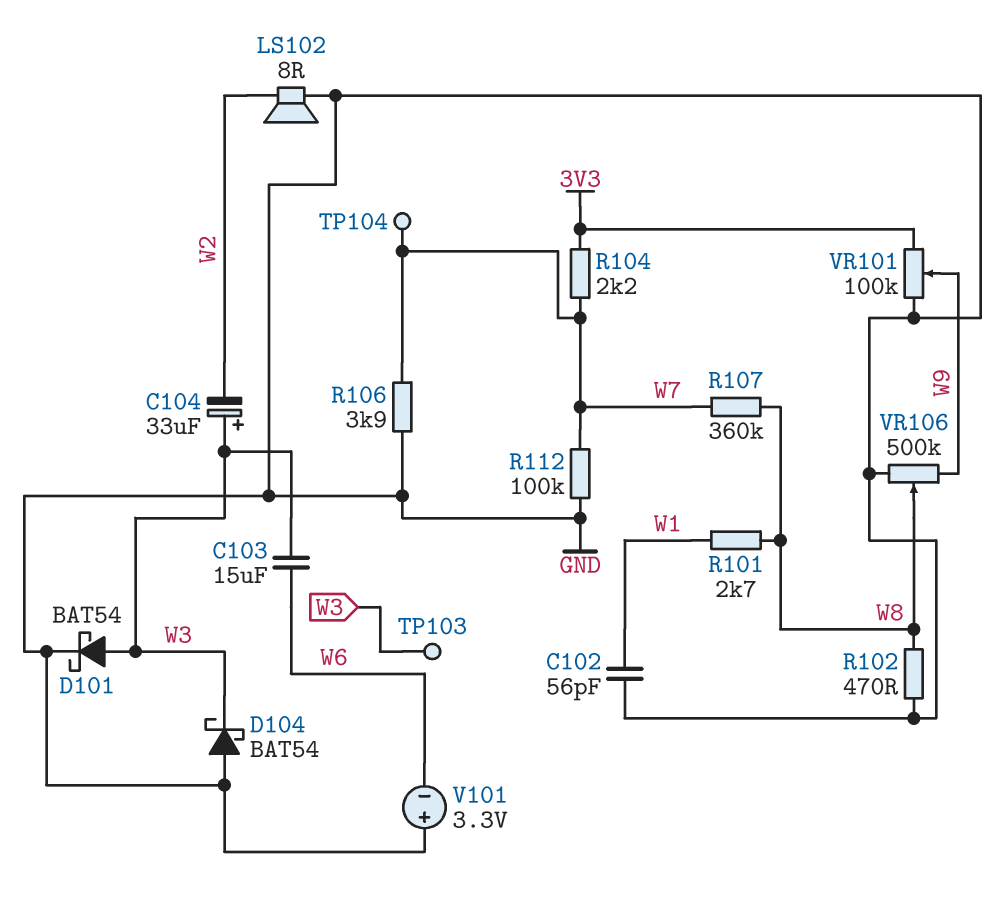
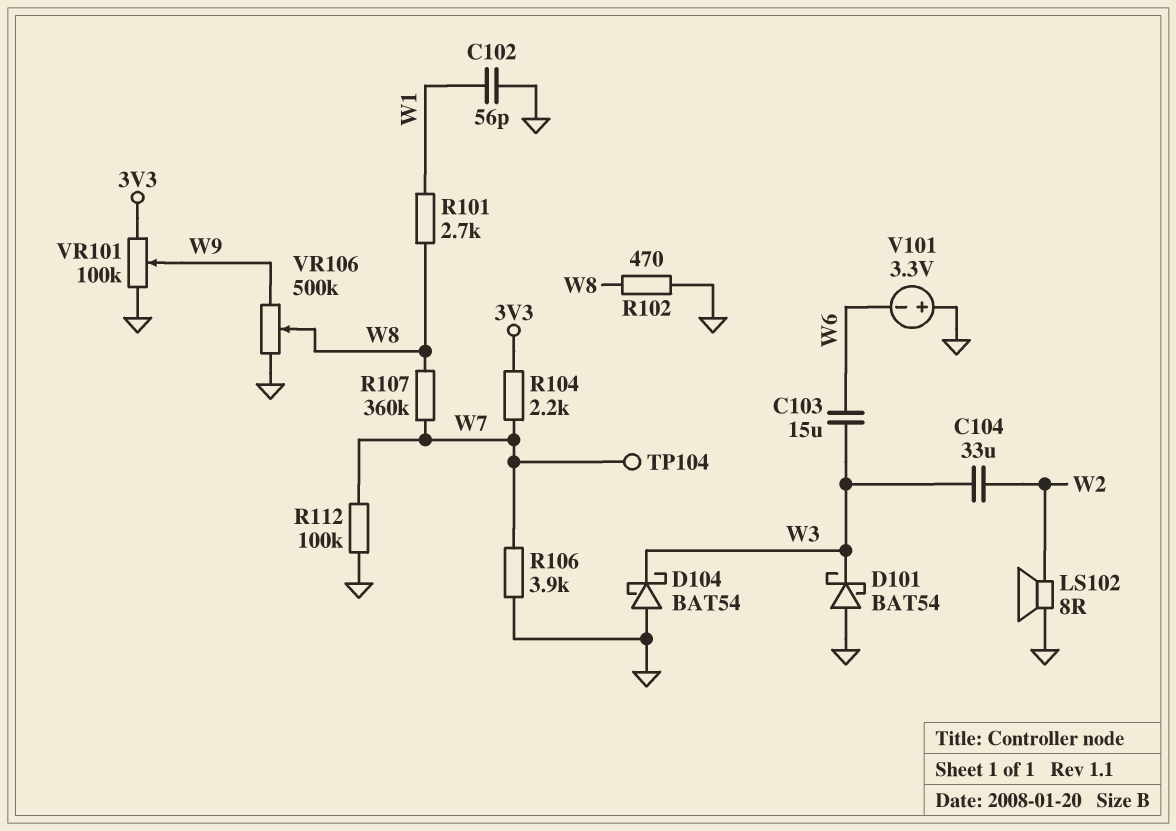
C104: 33uF (plus W3, minus W2) -> 33uF (W2, W3)
D101: schottky BAT54 (A W3, K GND) -> schottky BAT54 (A GND, K W3)
TP103: test point (W3) -> none

